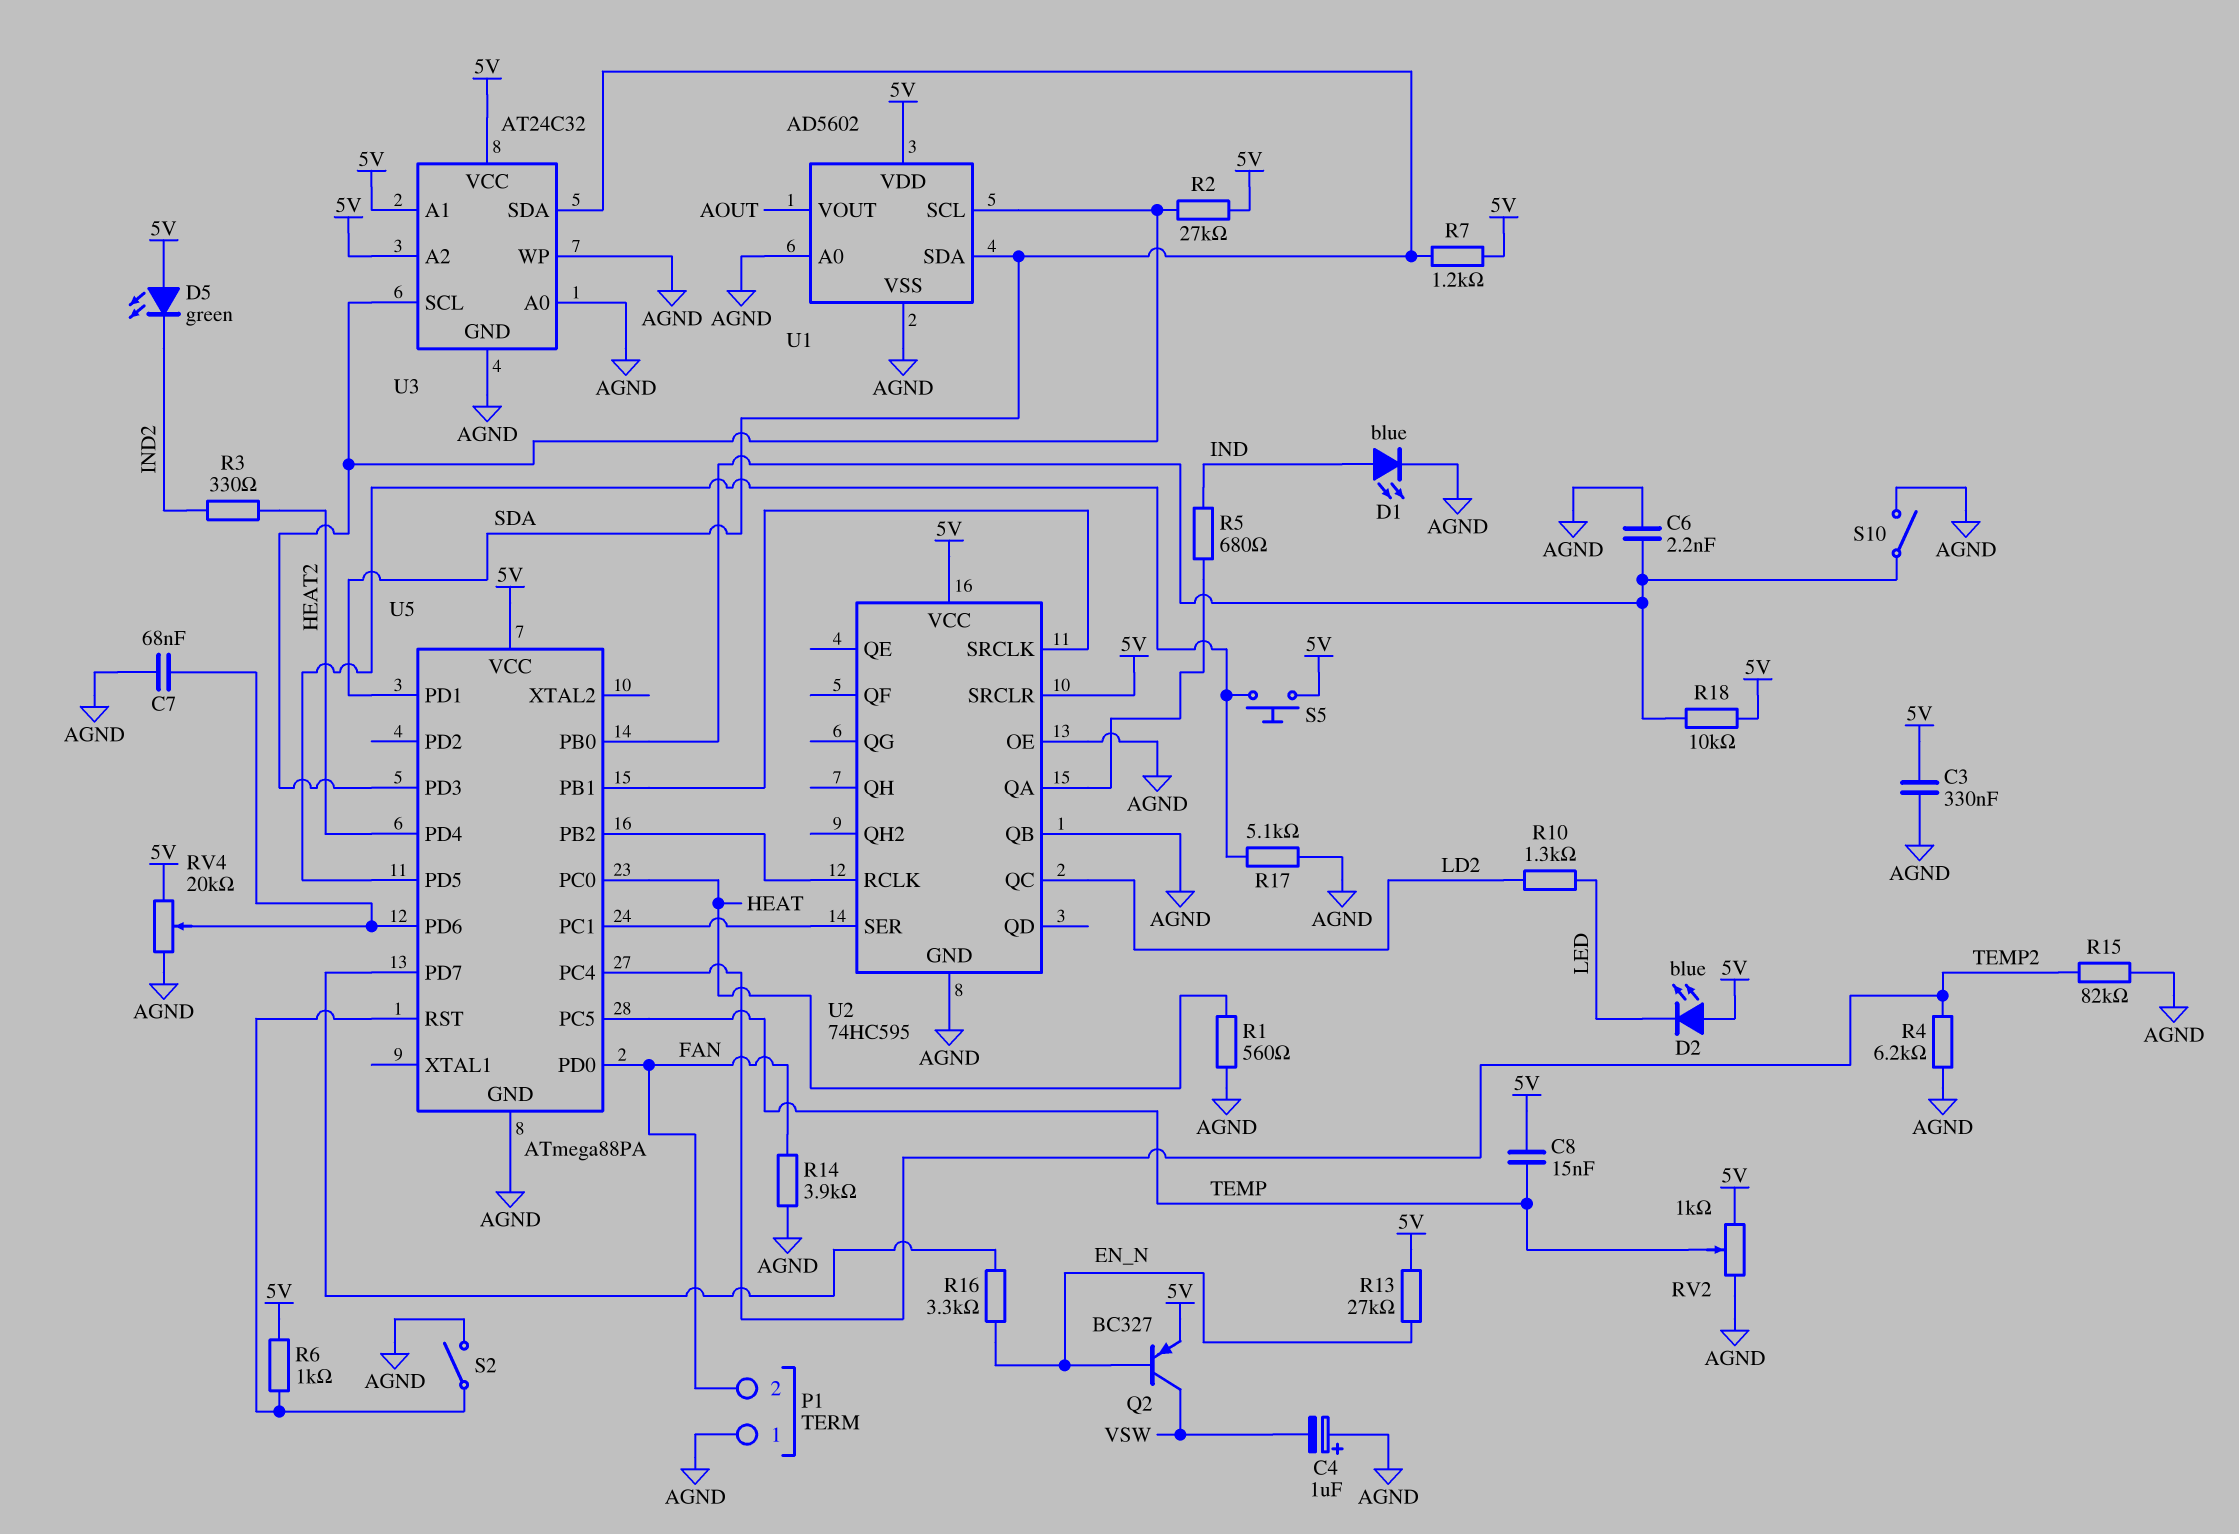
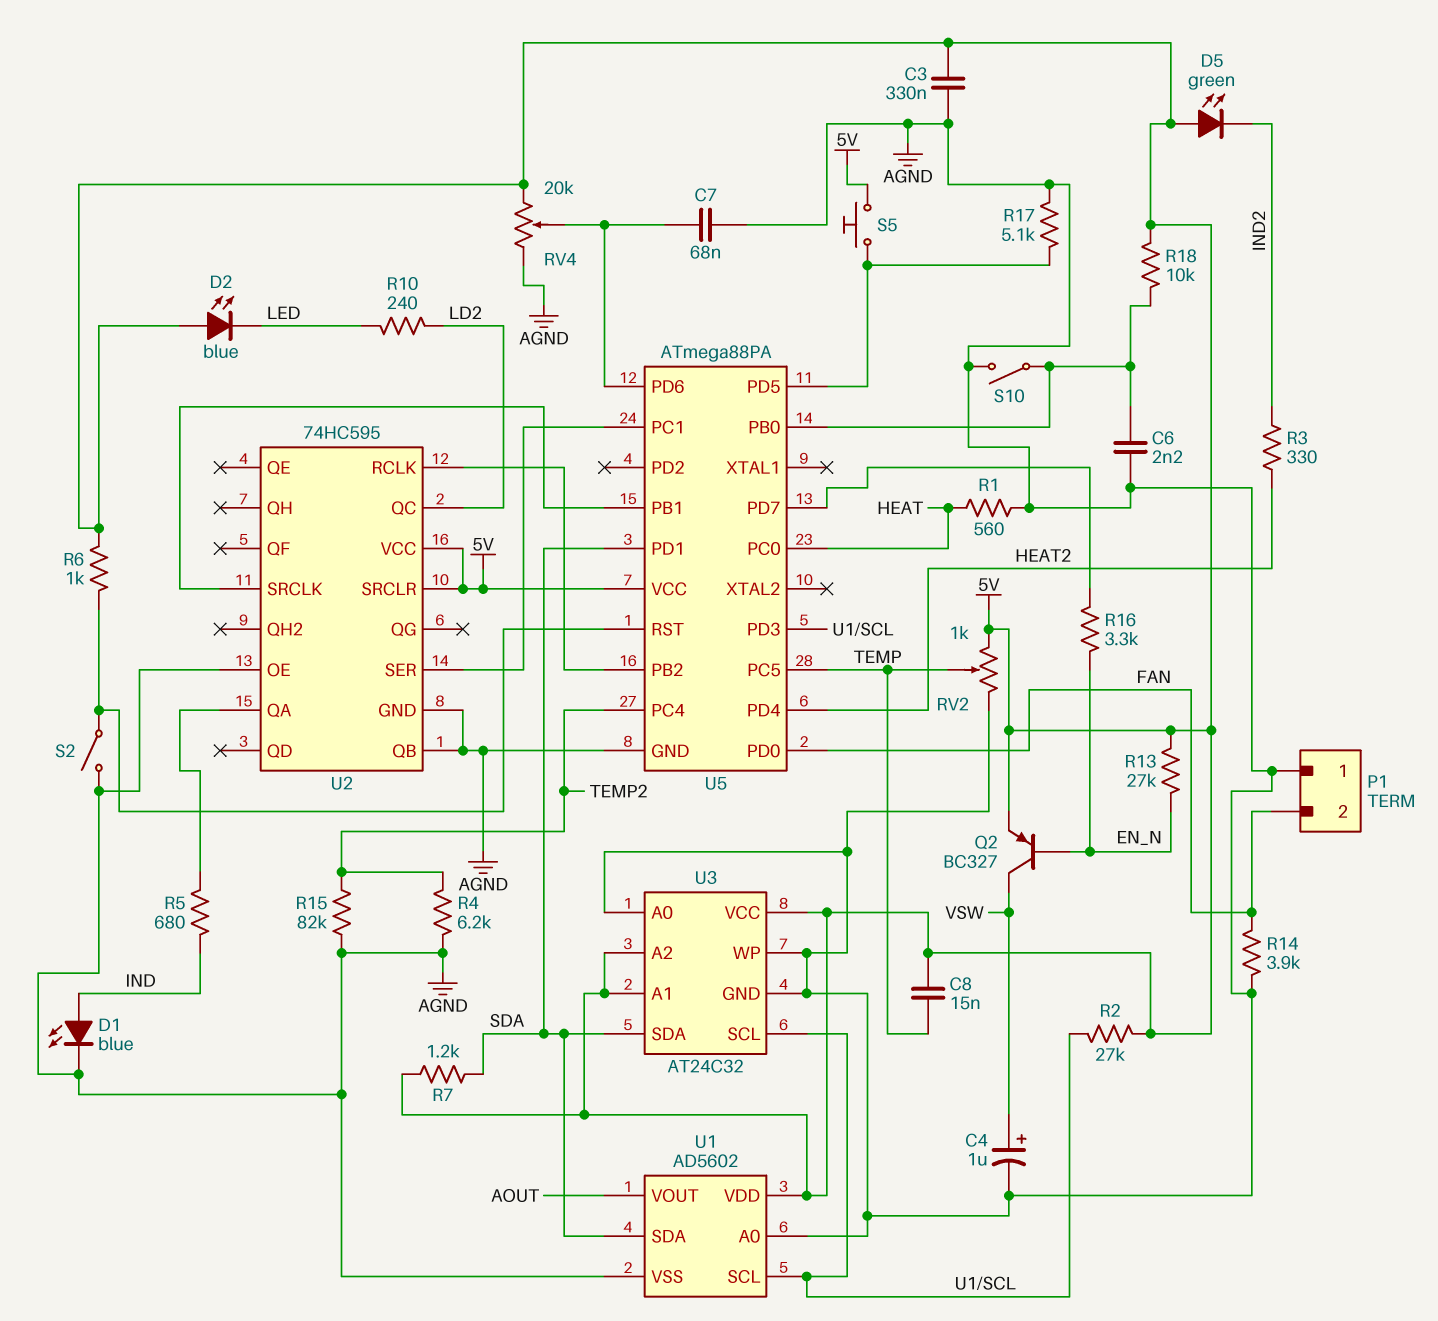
C4: 1uF (plus AGND, minus VSW) -> 1uF (plus VSW, minus AGND)
R10: 1.3k (LD2, LED) -> 240 (LD2, LED)

